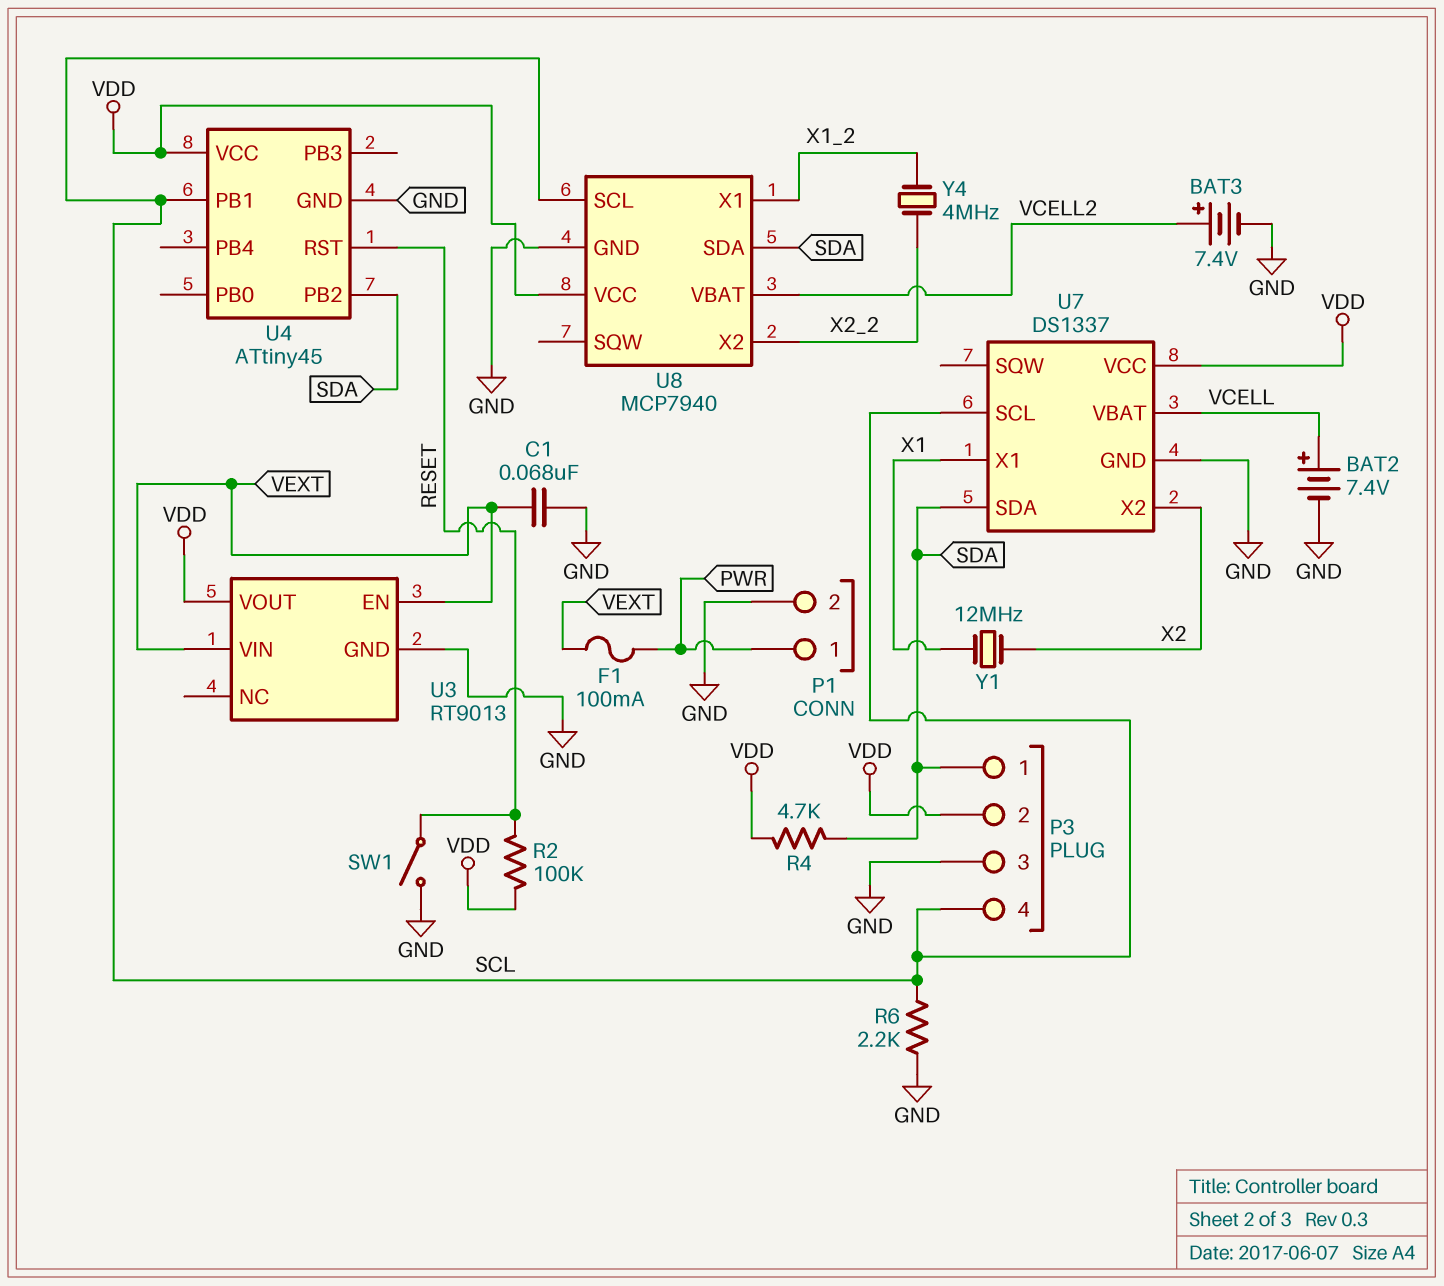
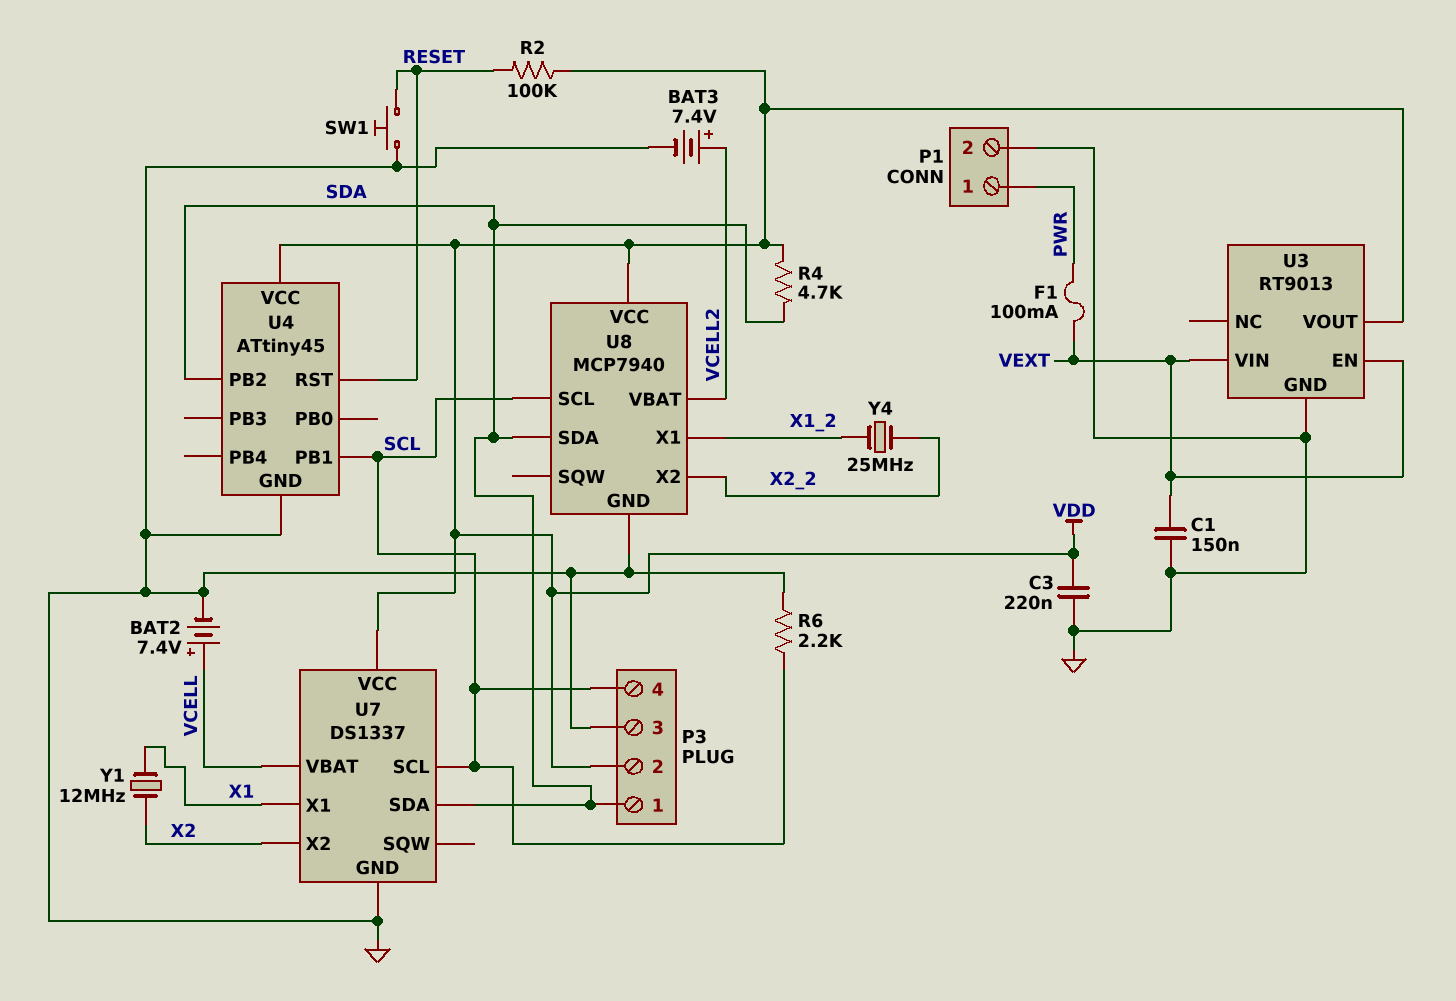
C1: 68nF (GND, VEXT) -> 150nF (GND, VEXT)
C3: none -> 220nF (GND, VDD)
SW1: switch (GND, RESET) -> button (GND, RESET)
Y4: 4MHz (X1_2, X2_2) -> 25MHz (X1_2, X2_2)

